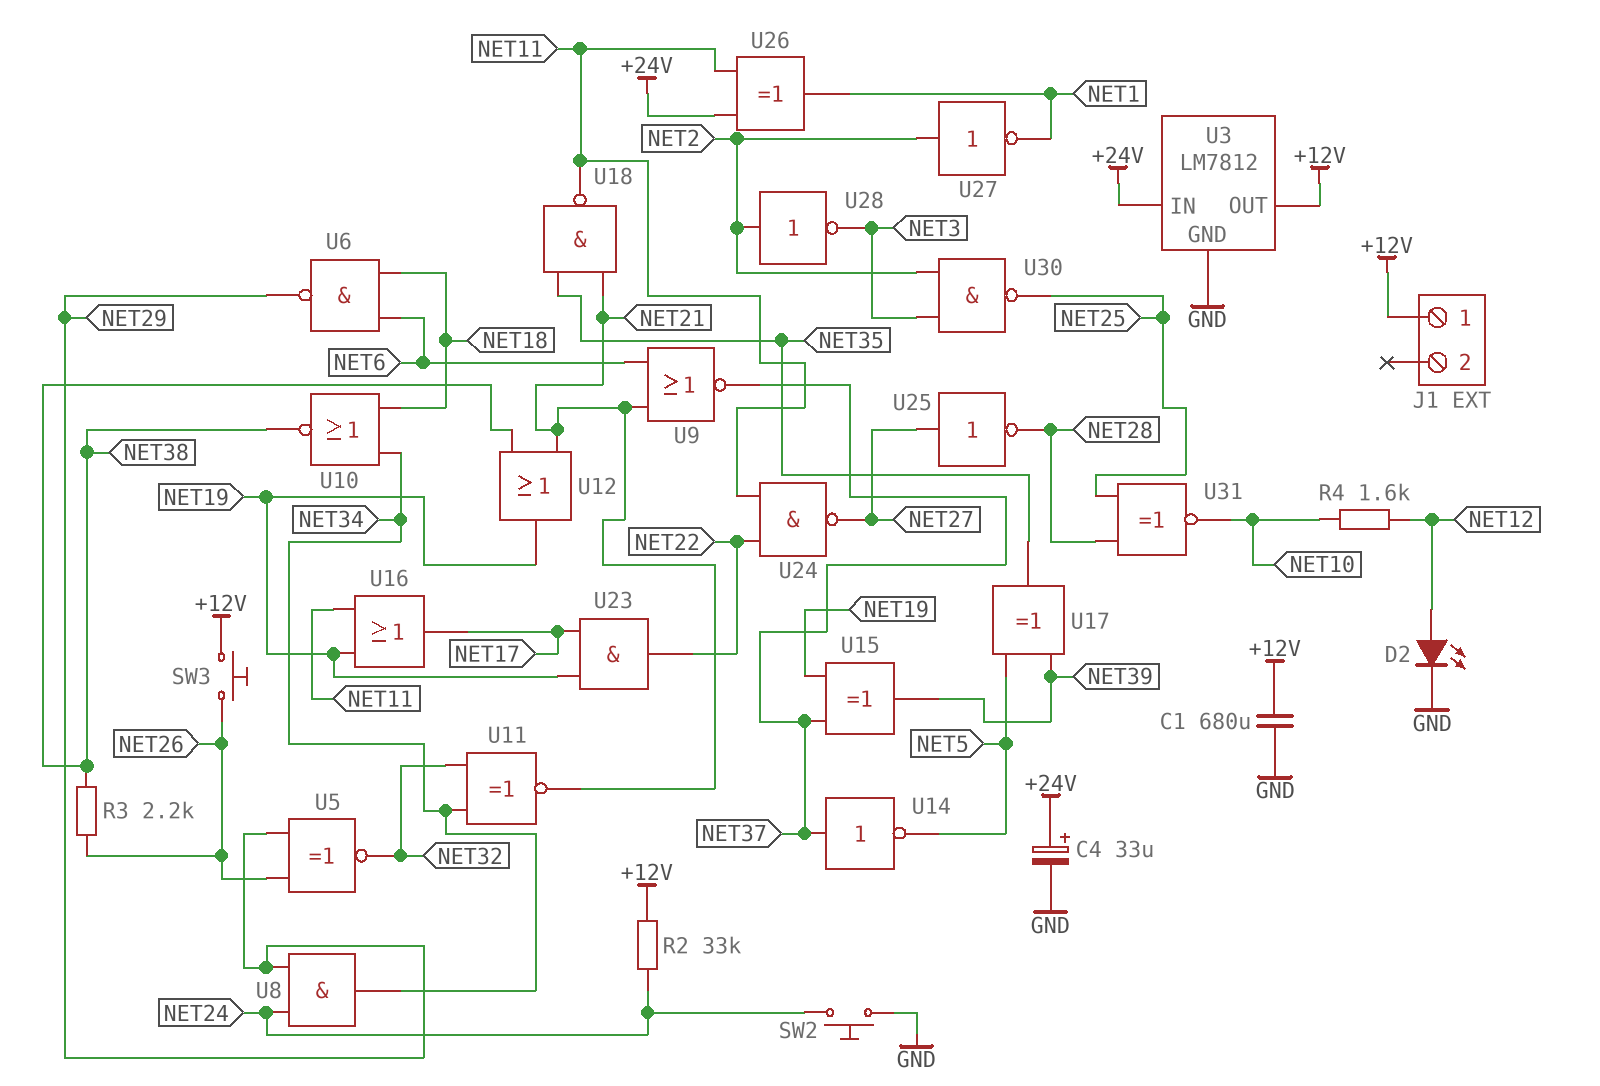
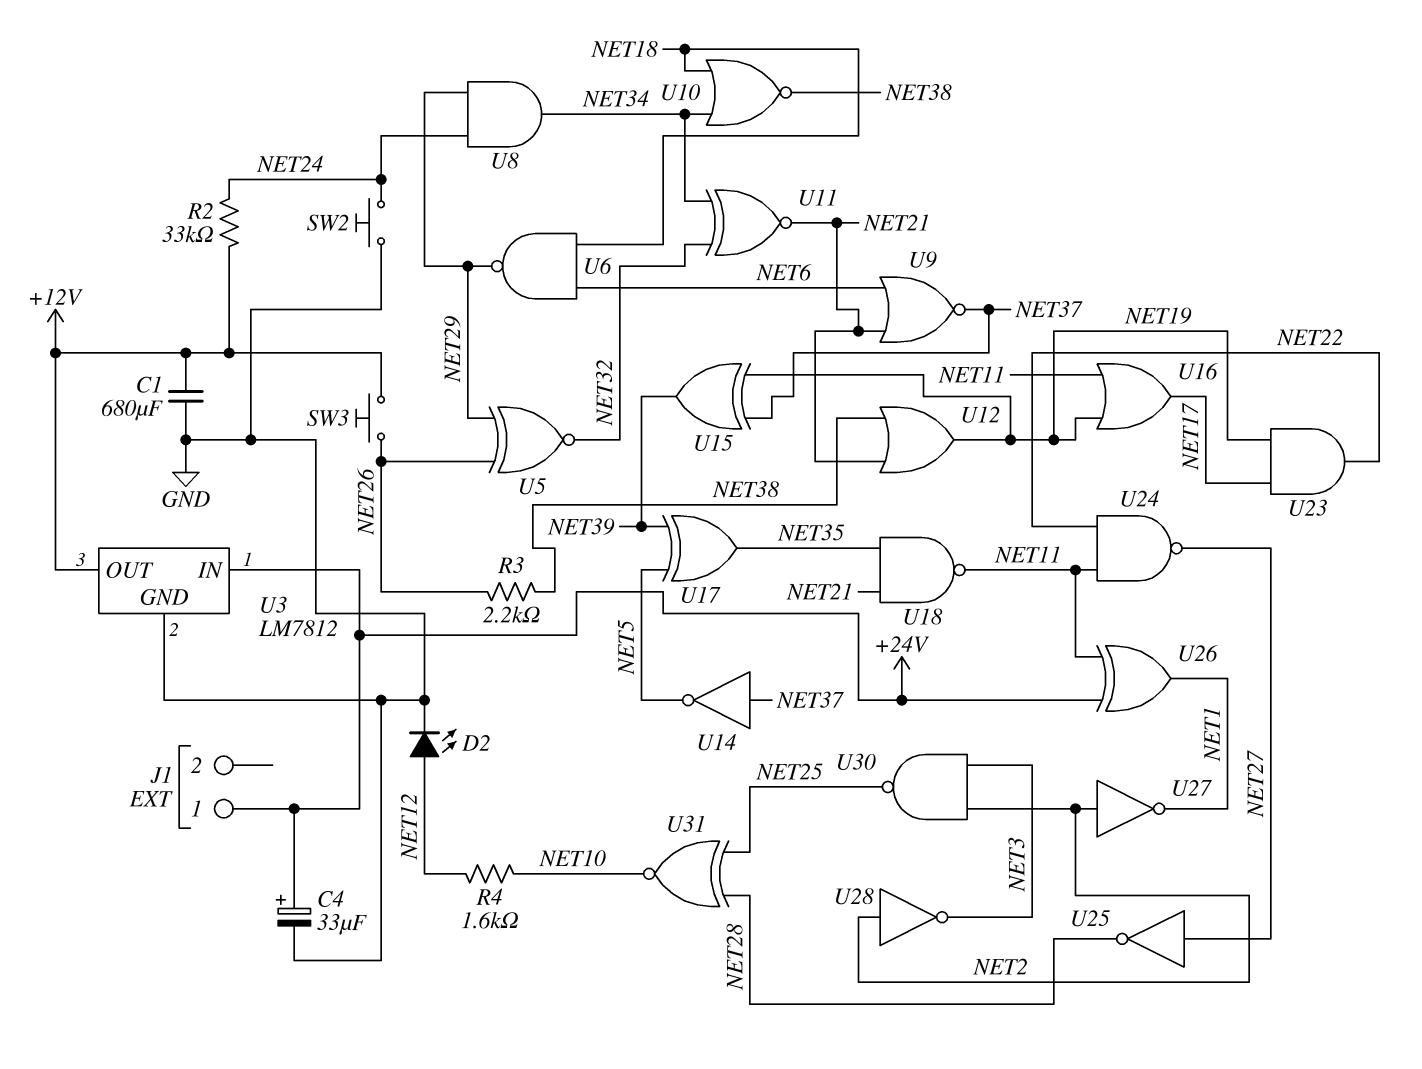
J1 pin 1: +12V -> +24V

